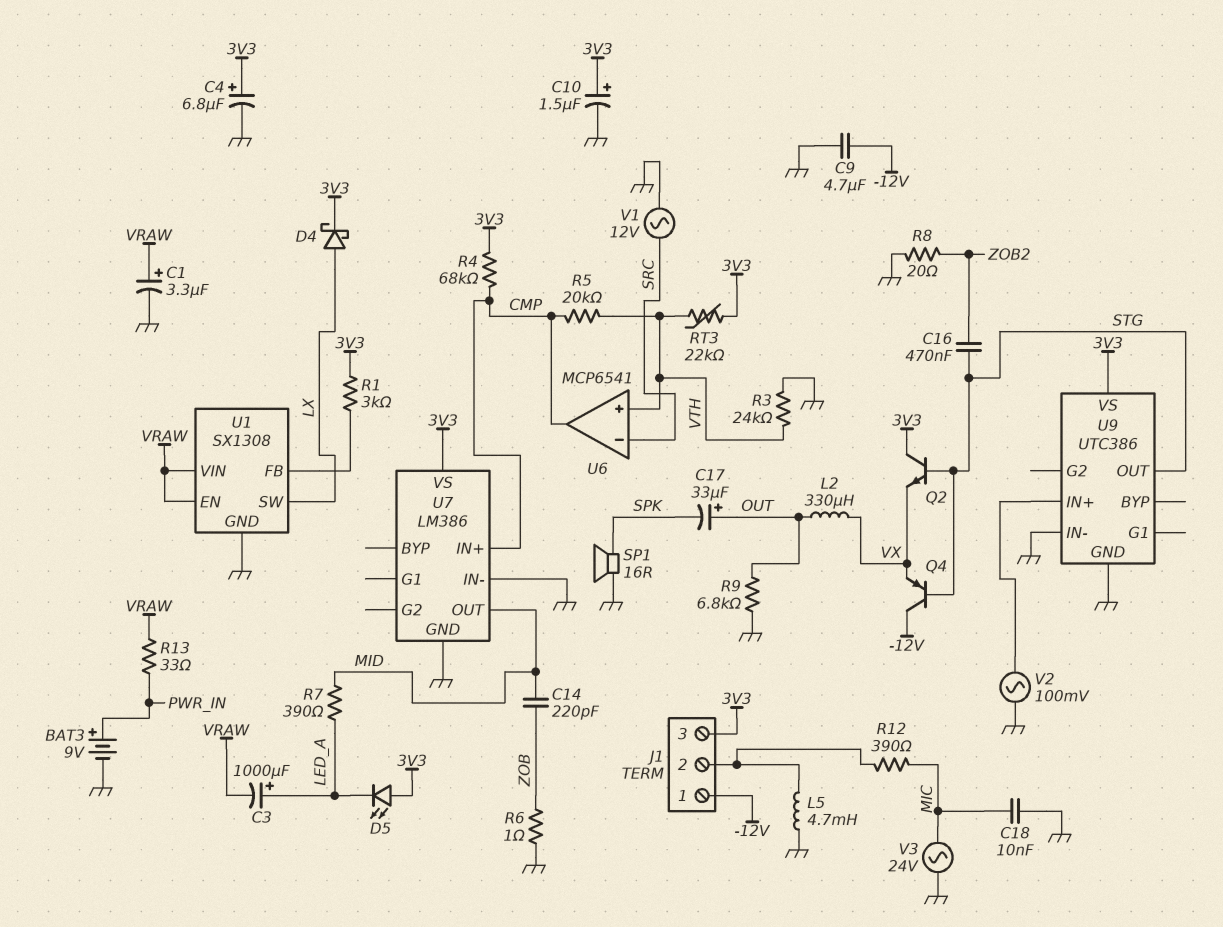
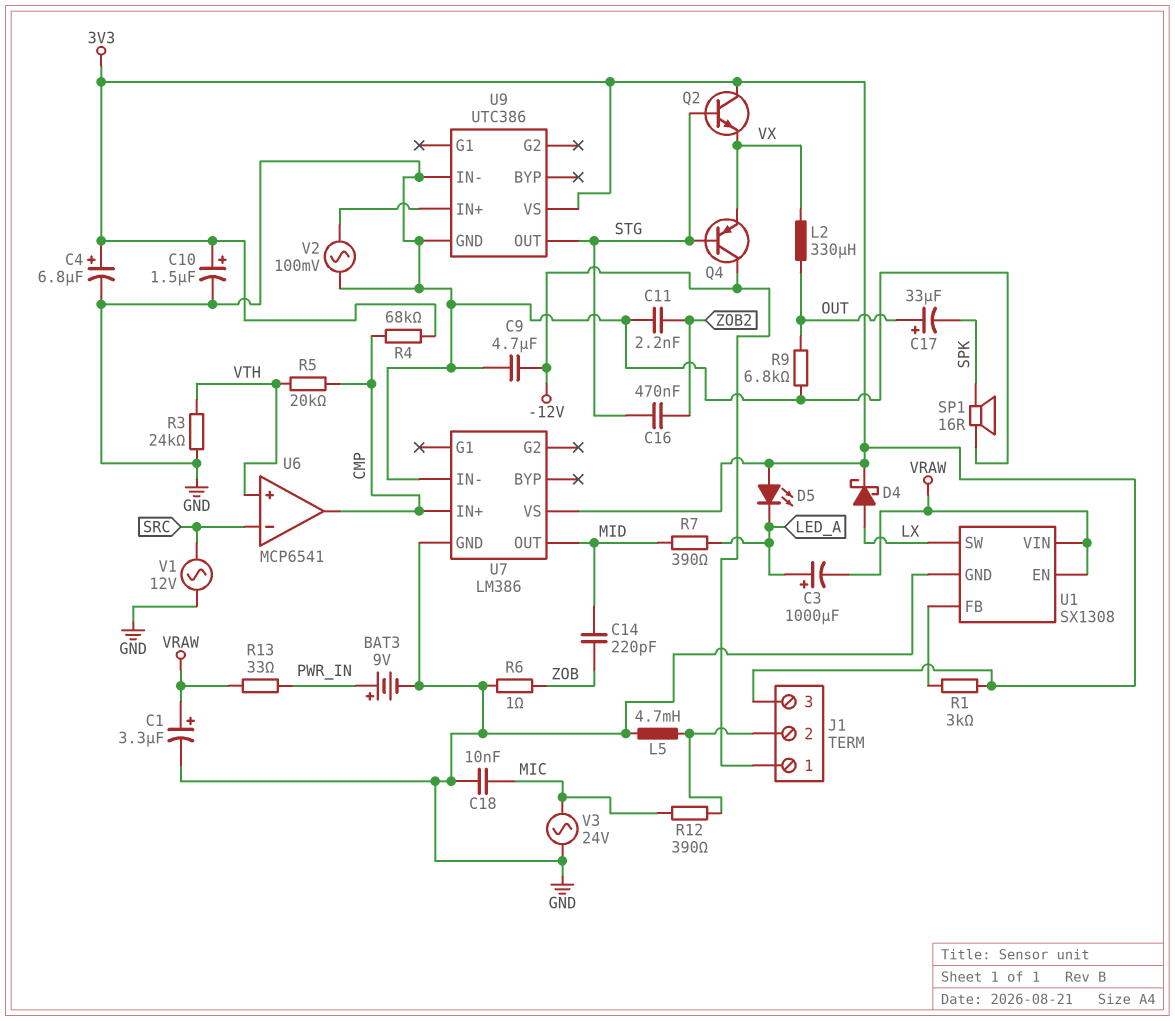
C11: none -> 2.2nF (GND, ZOB2)
R8: 20 (GND, ZOB2) -> none
RT3: 22k (3V3, VTH) -> none

